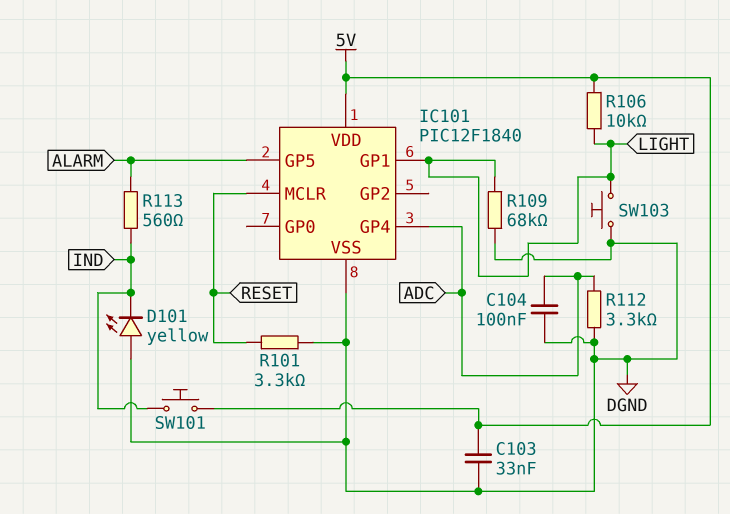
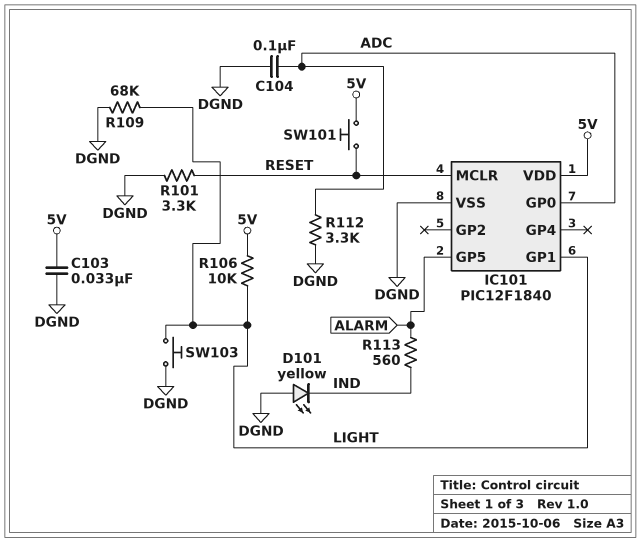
IC101 pin GP0: none -> ADC
IC101 pin GP4: ADC -> none
SW101: button (5V, IND) -> button (5V, RESET)

